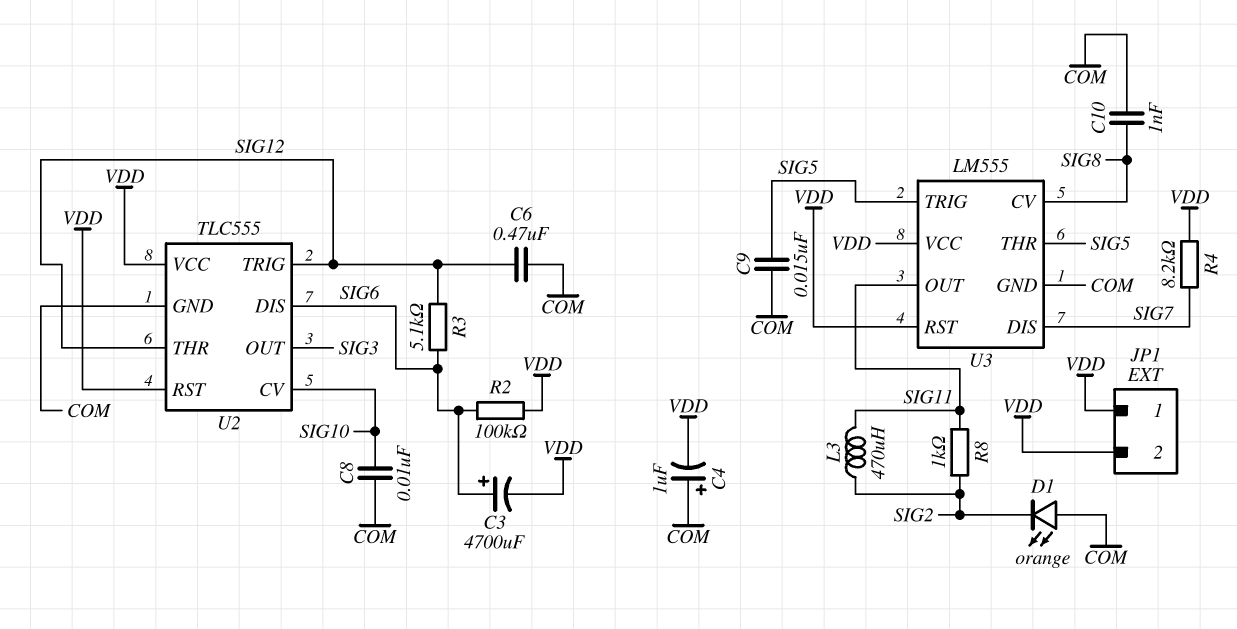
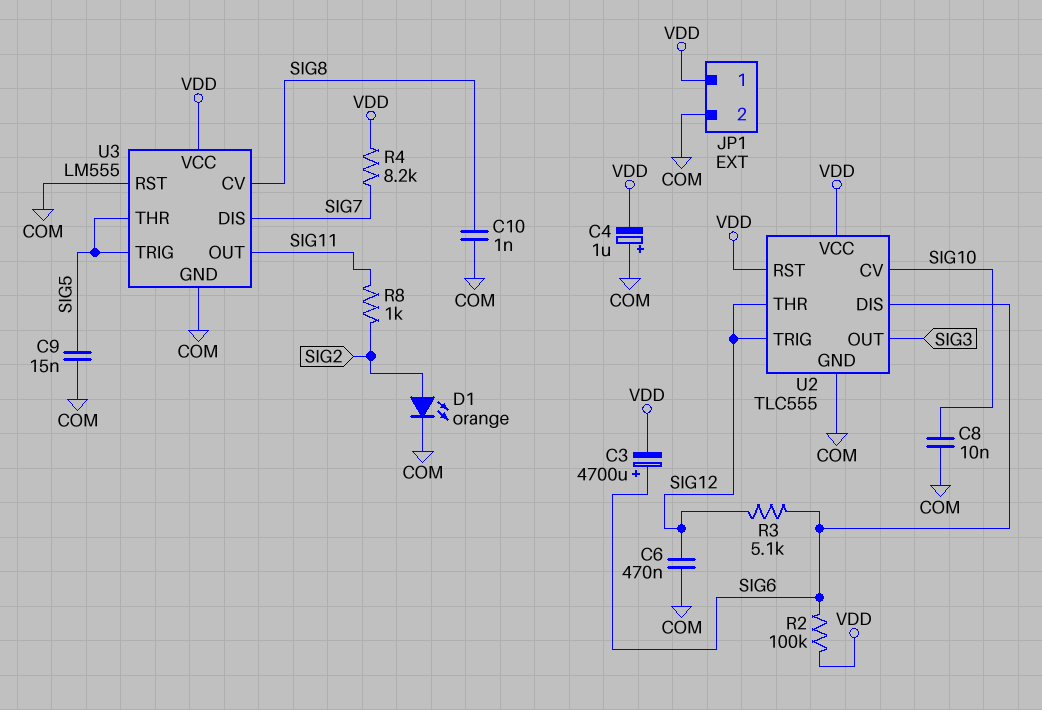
D1: LED orange (A COM, K SIG2) -> LED orange (A SIG2, K COM)
JP1 pin 2: VDD -> COM
L3: 470uH (SIG2, SIG11) -> none
U3 pin RST: VDD -> COM

